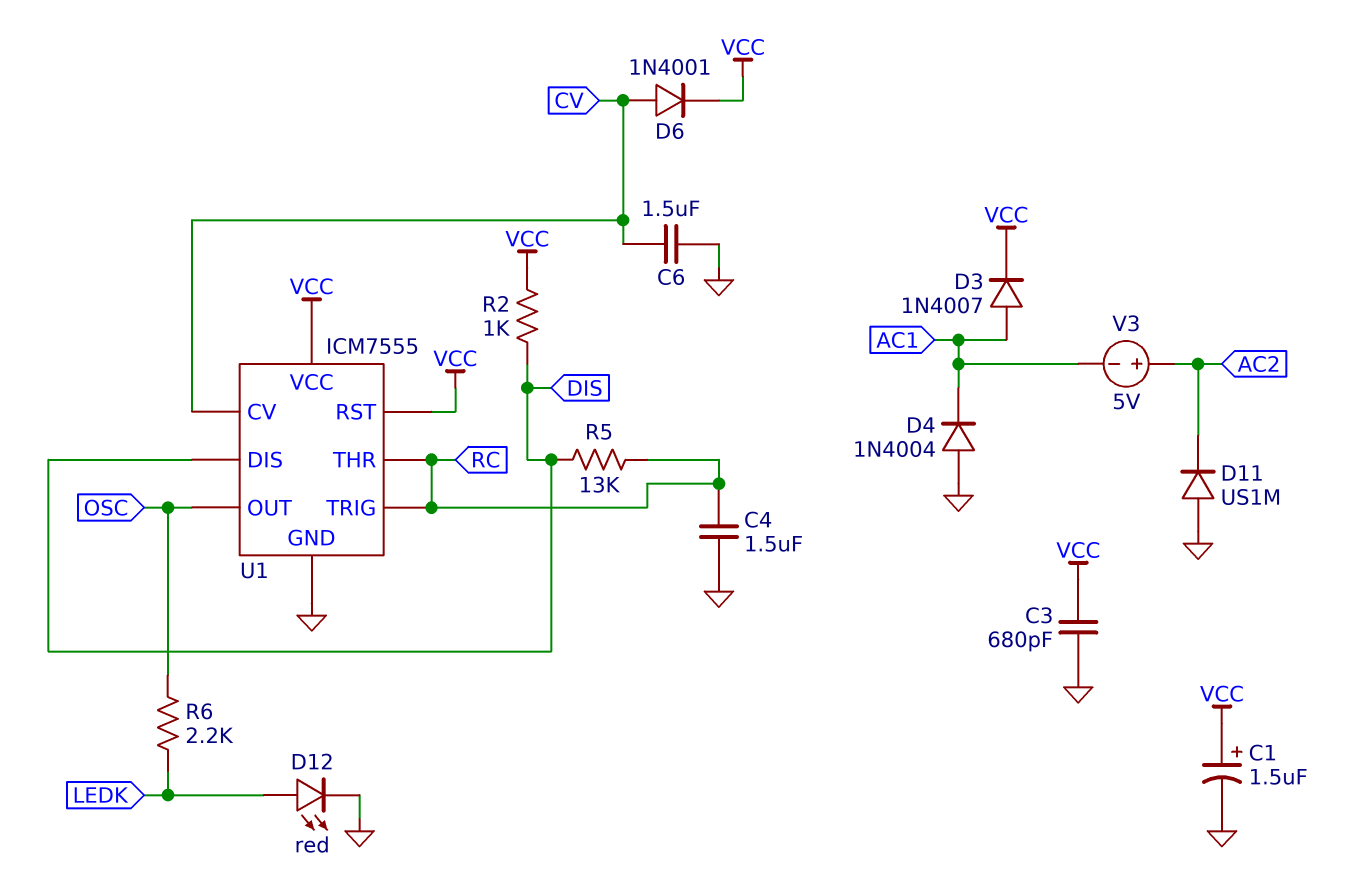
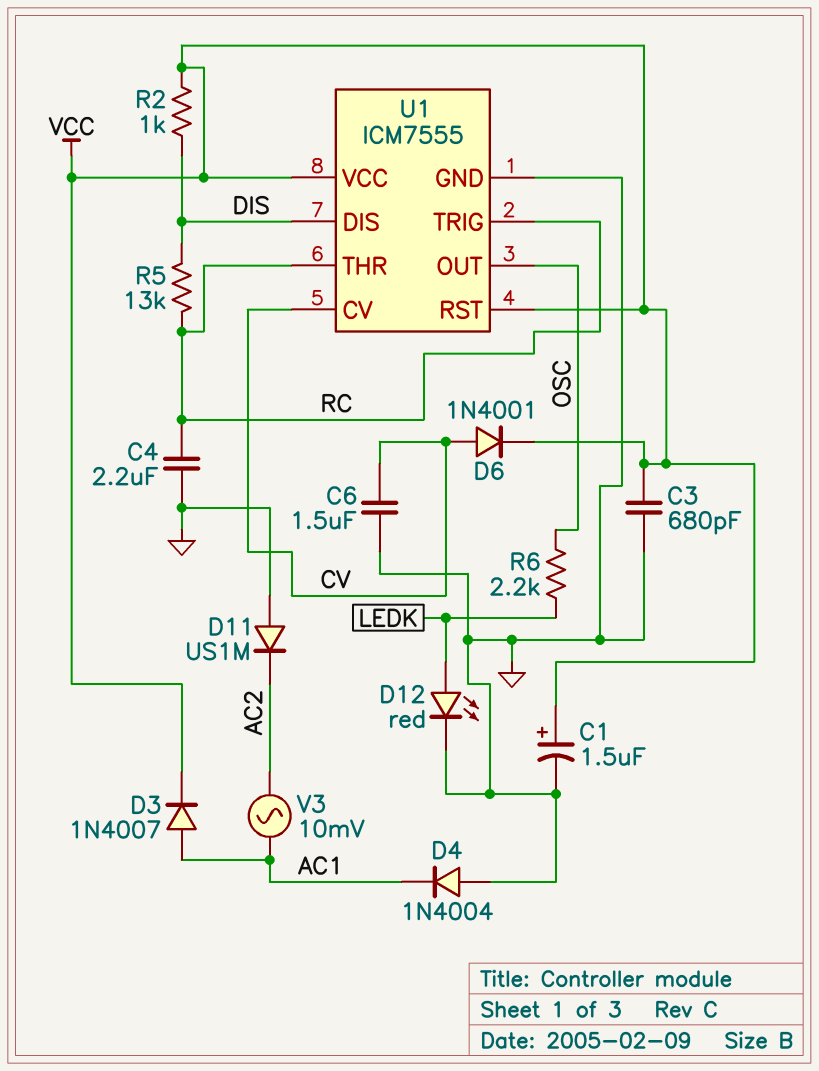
C4: 1.5uF (GND, RC) -> 2.2uF (GND, RC)
V3: 5V (plus AC2, minus AC1) -> AC 10mV (AC1, AC2)

